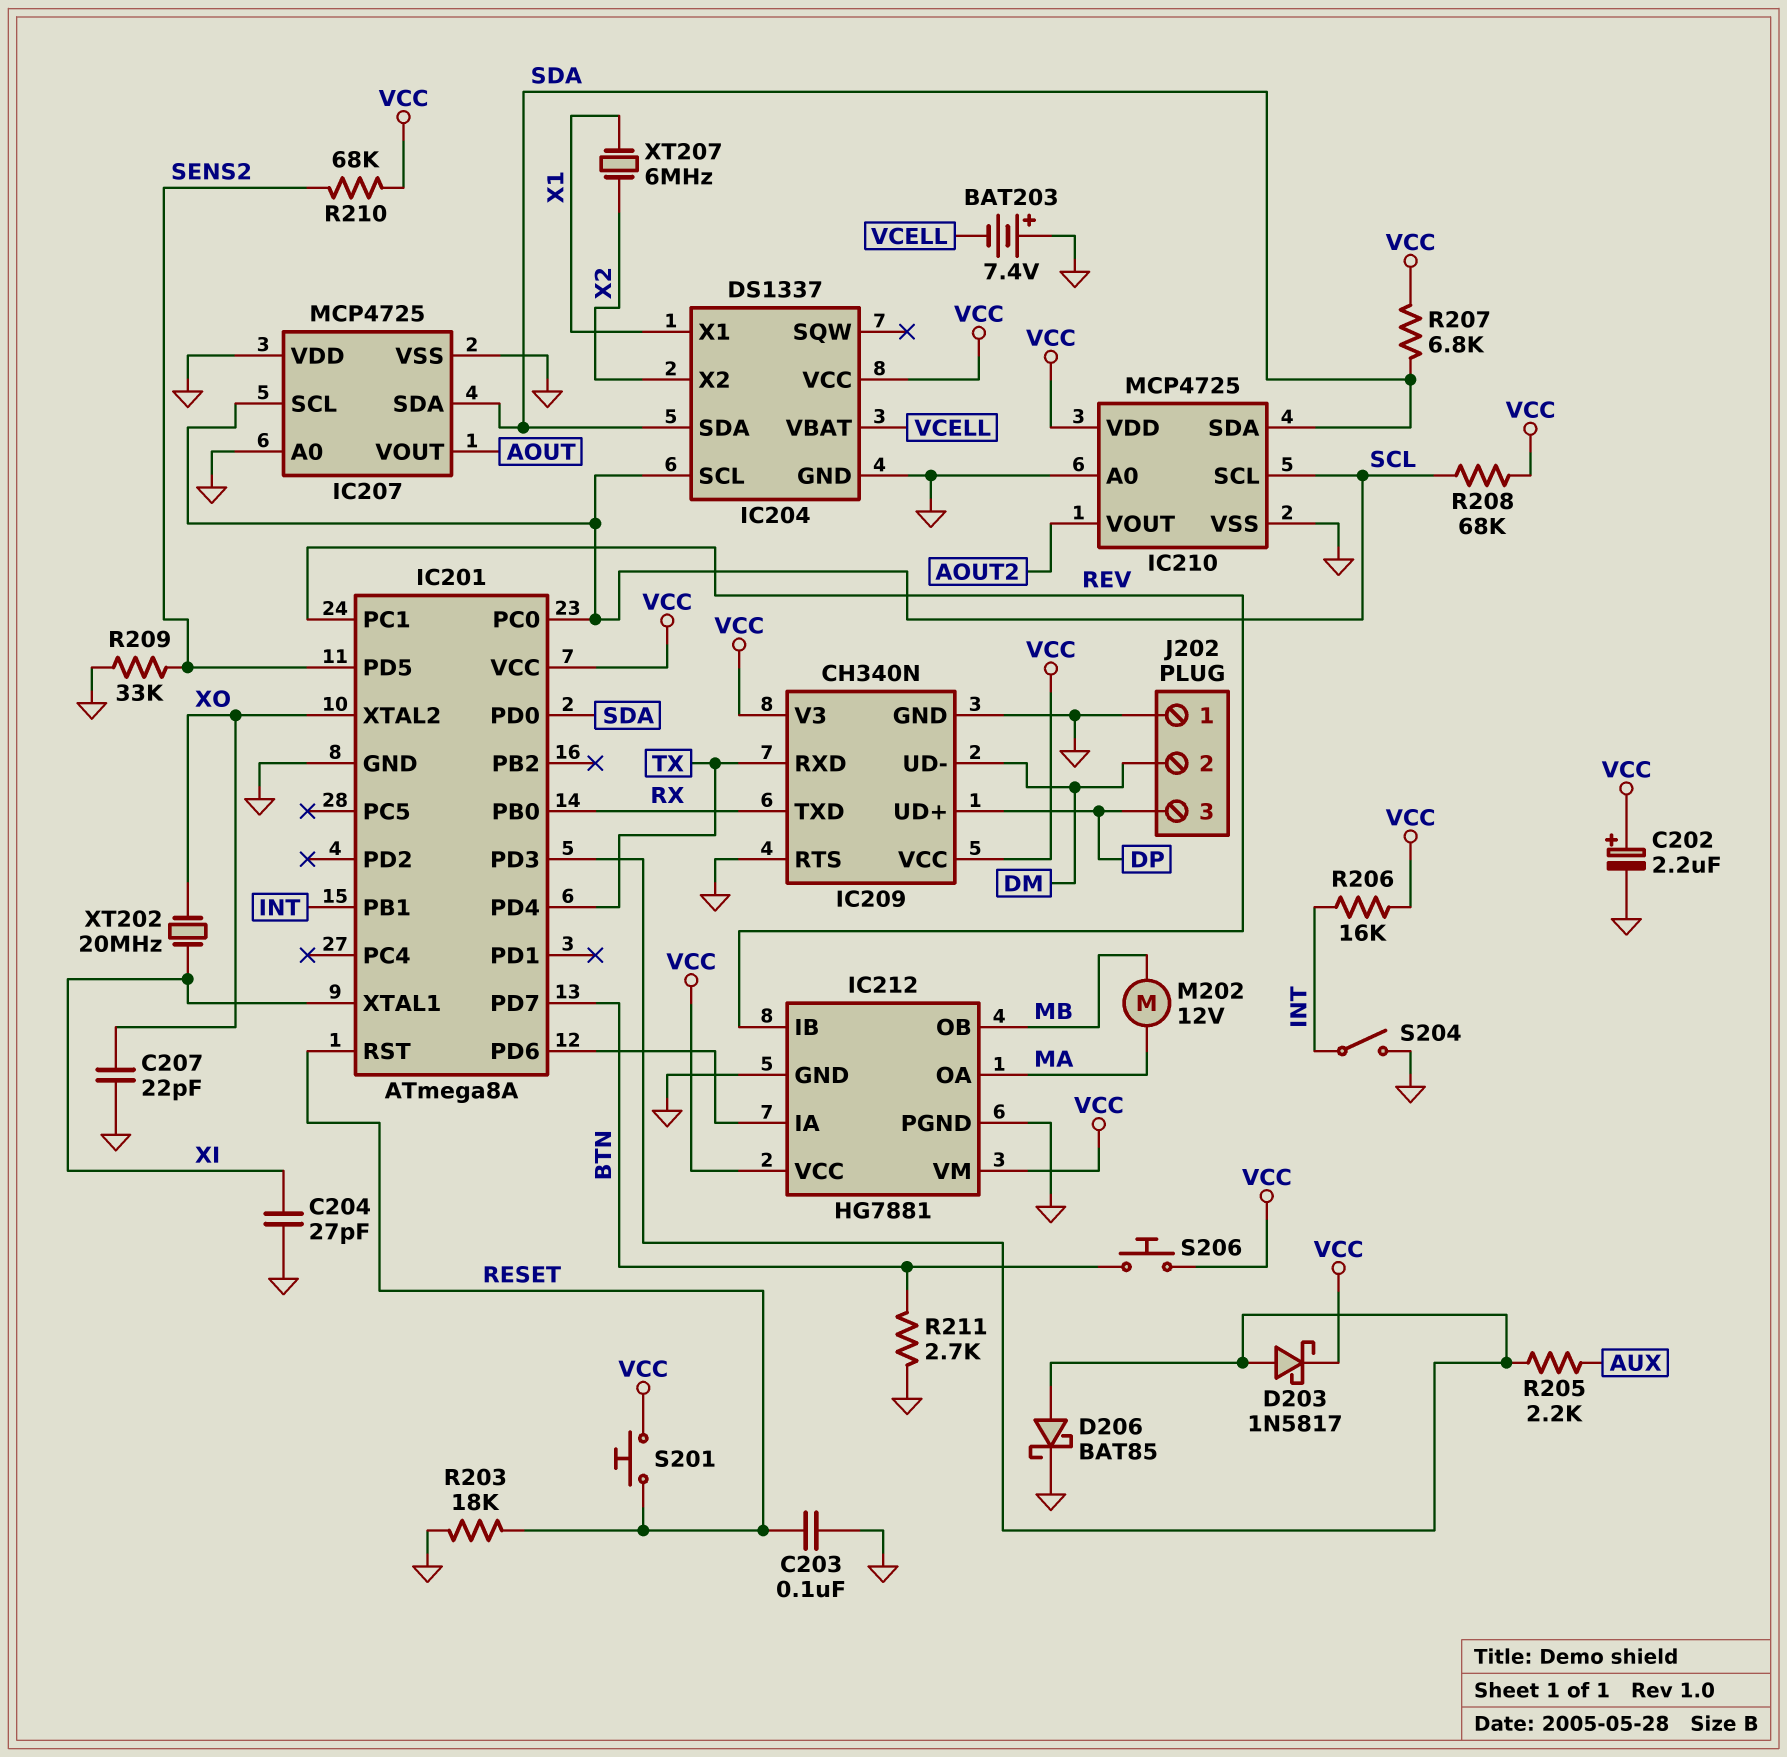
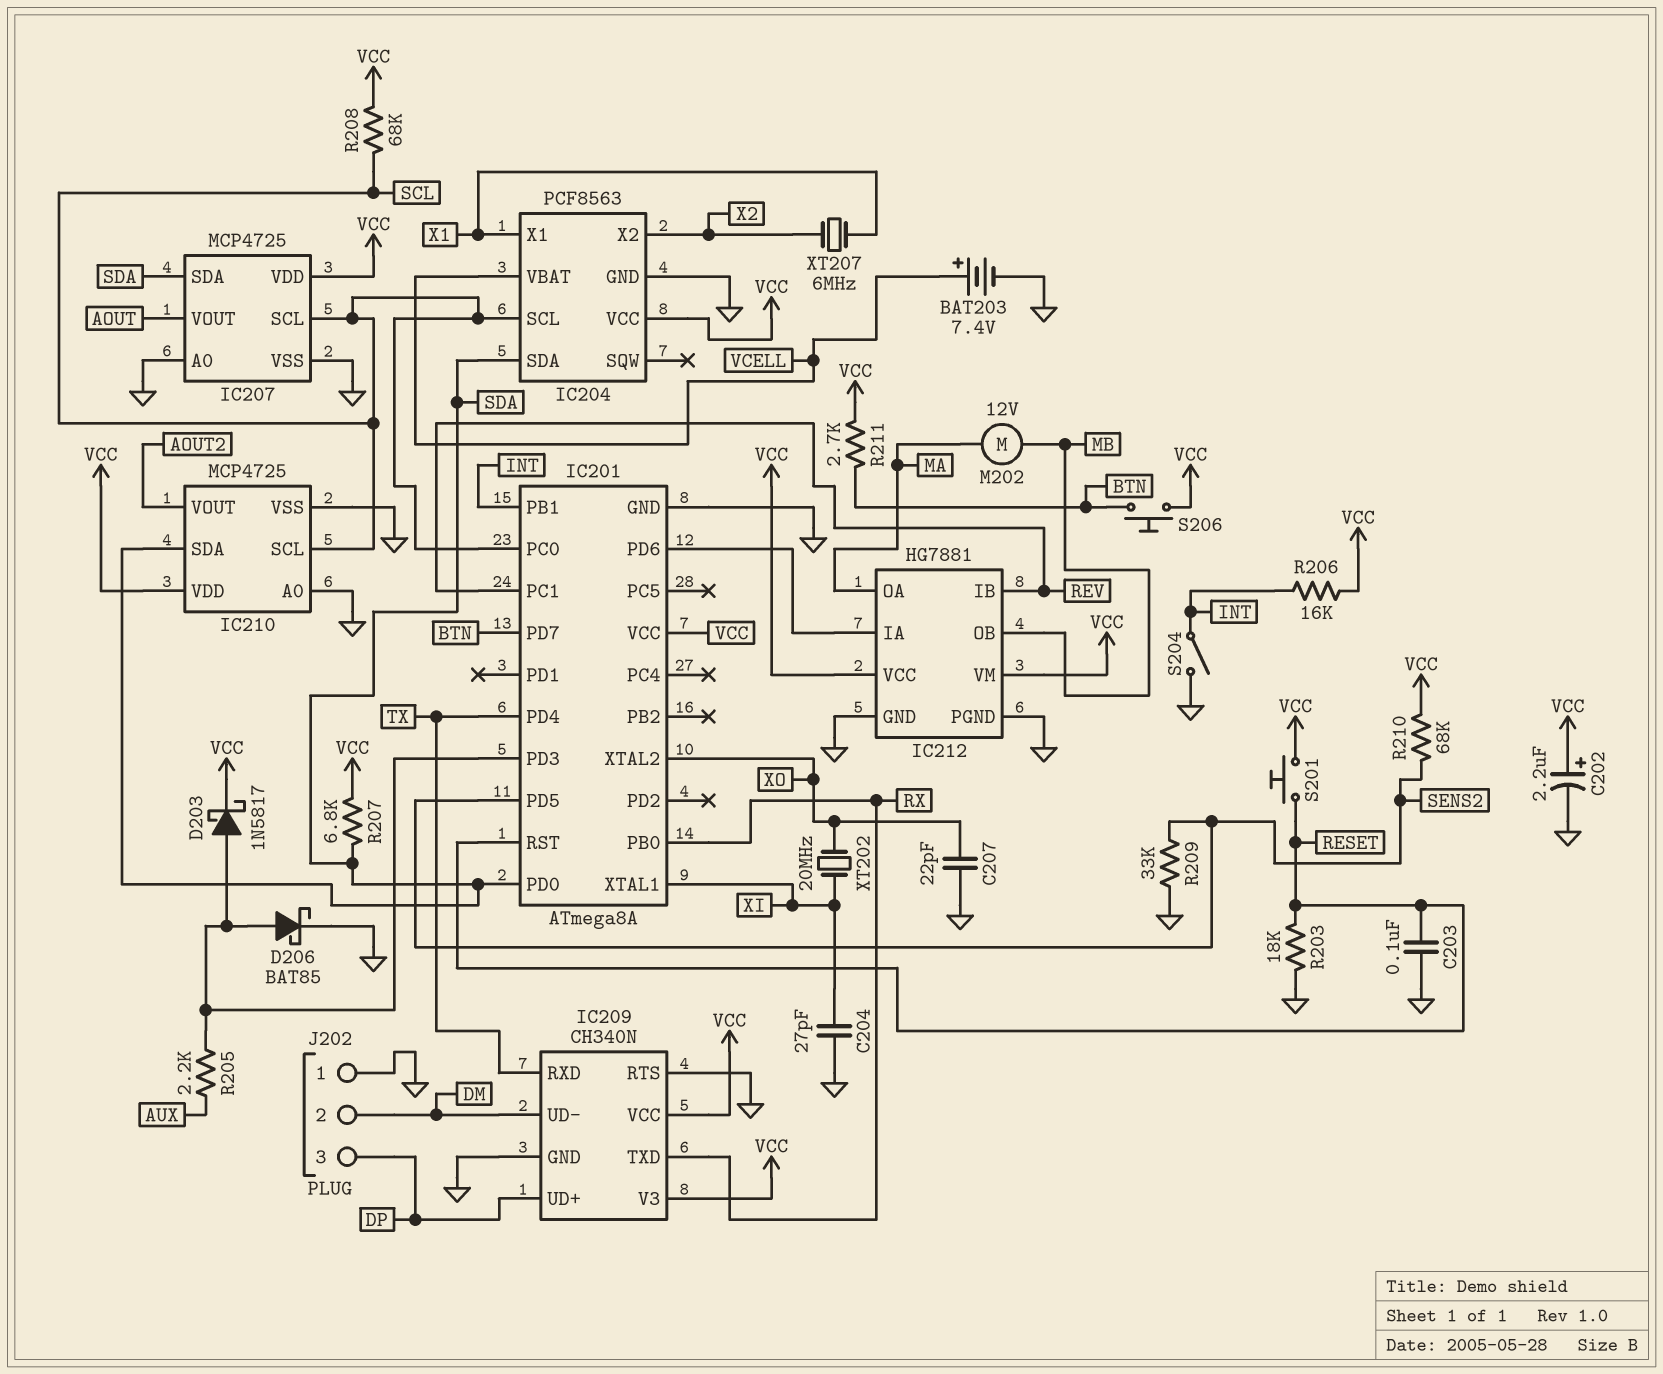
BAT203: 7.4V (plus GND, minus VCELL) -> 7.4V (plus VCELL, minus GND)
IC204: DS1337 -> PCF8563
IC207 pin VDD: GND -> VCC
R211: 2.7k (BTN, GND) -> 2.7k (BTN, VCC)

